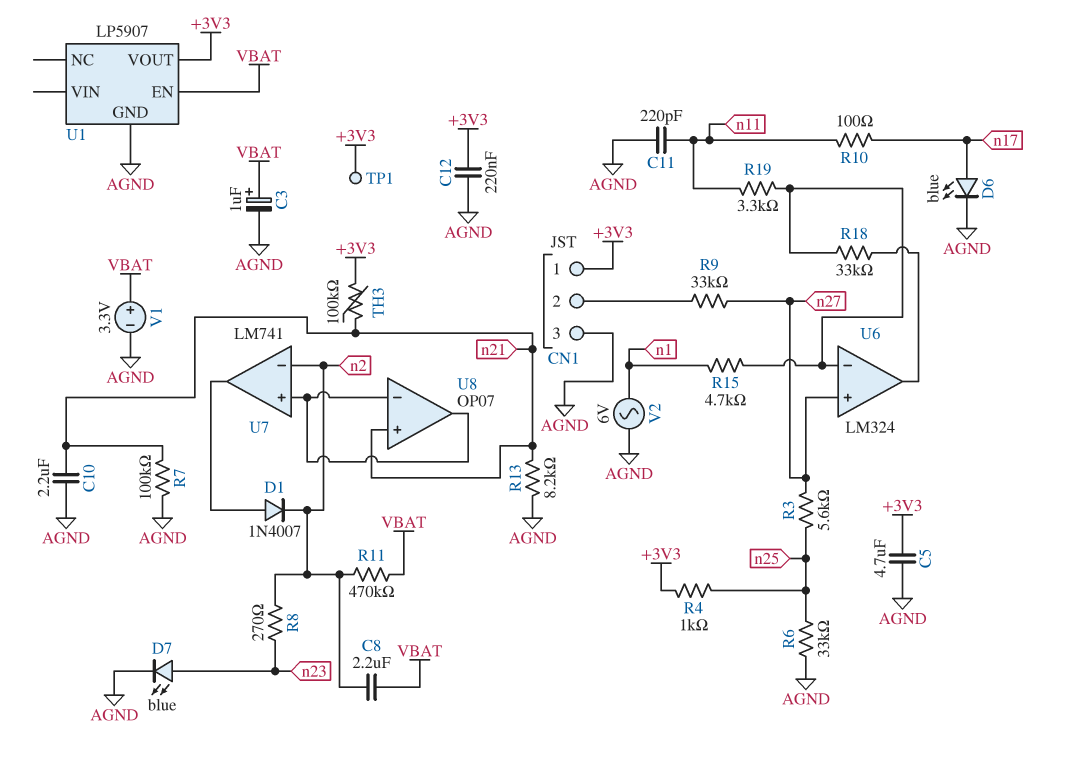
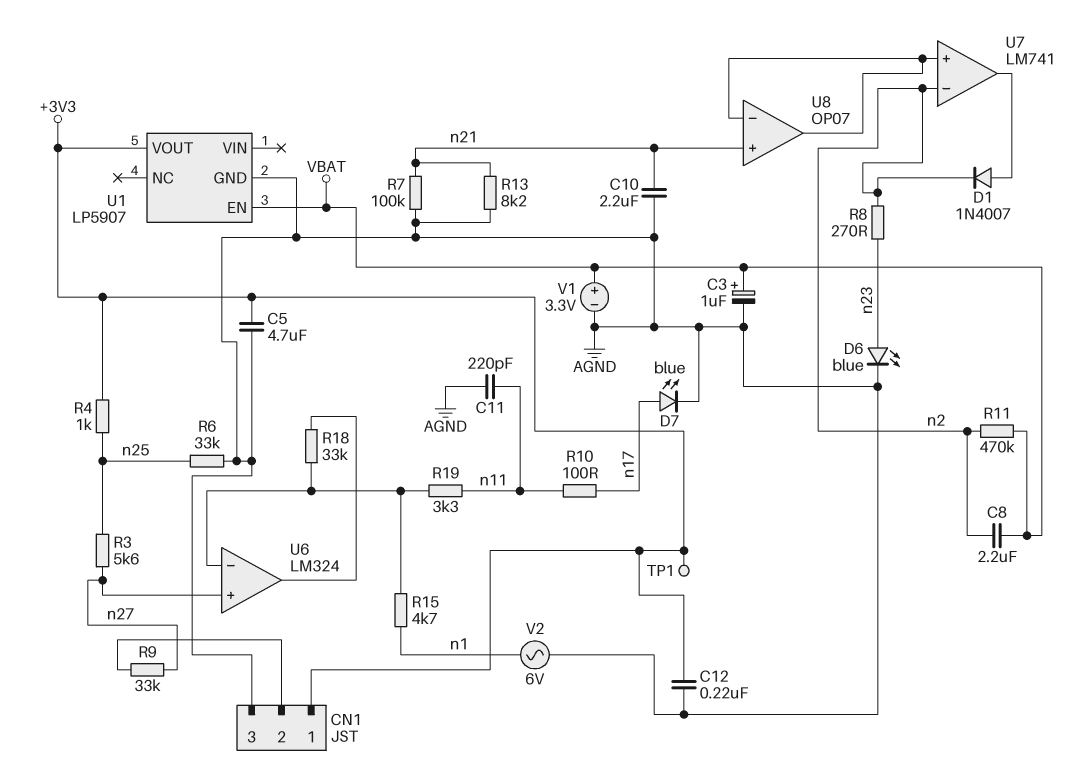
D6: LED blue (A n17, K AGND) -> LED blue (A n23, K AGND)
D7: LED blue (A n23, K AGND) -> LED blue (A n17, K AGND)
TH3: 100k (+3V3, n21) -> none

